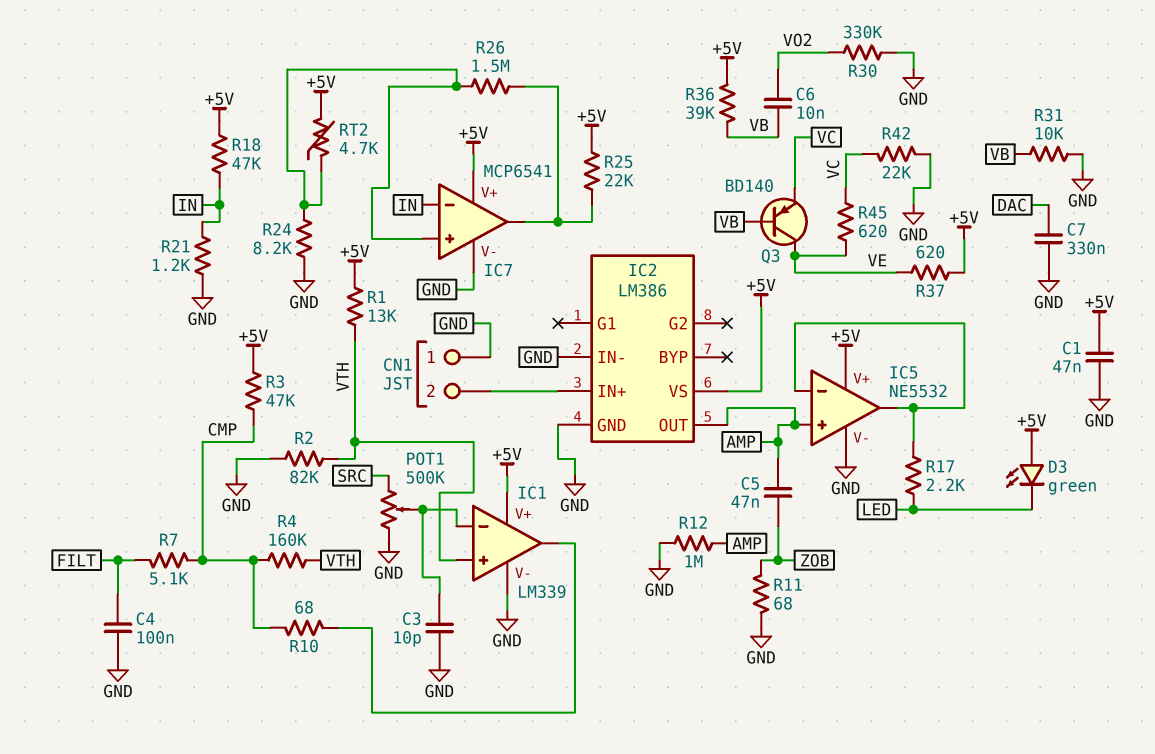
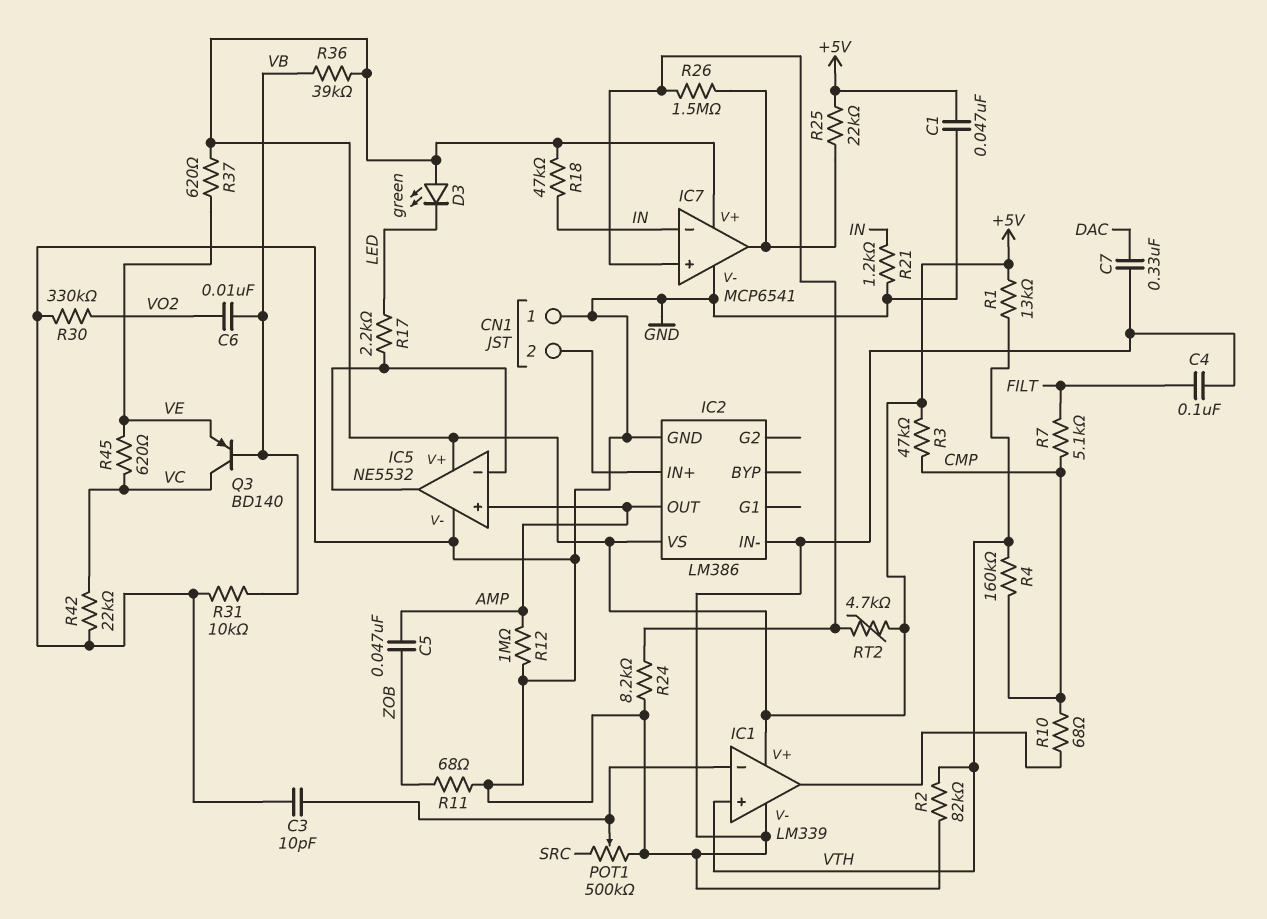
Q3: PNP BD140 (B VB, C VE, E VC) -> PNP BD140 (B VB, C VC, E VE)

